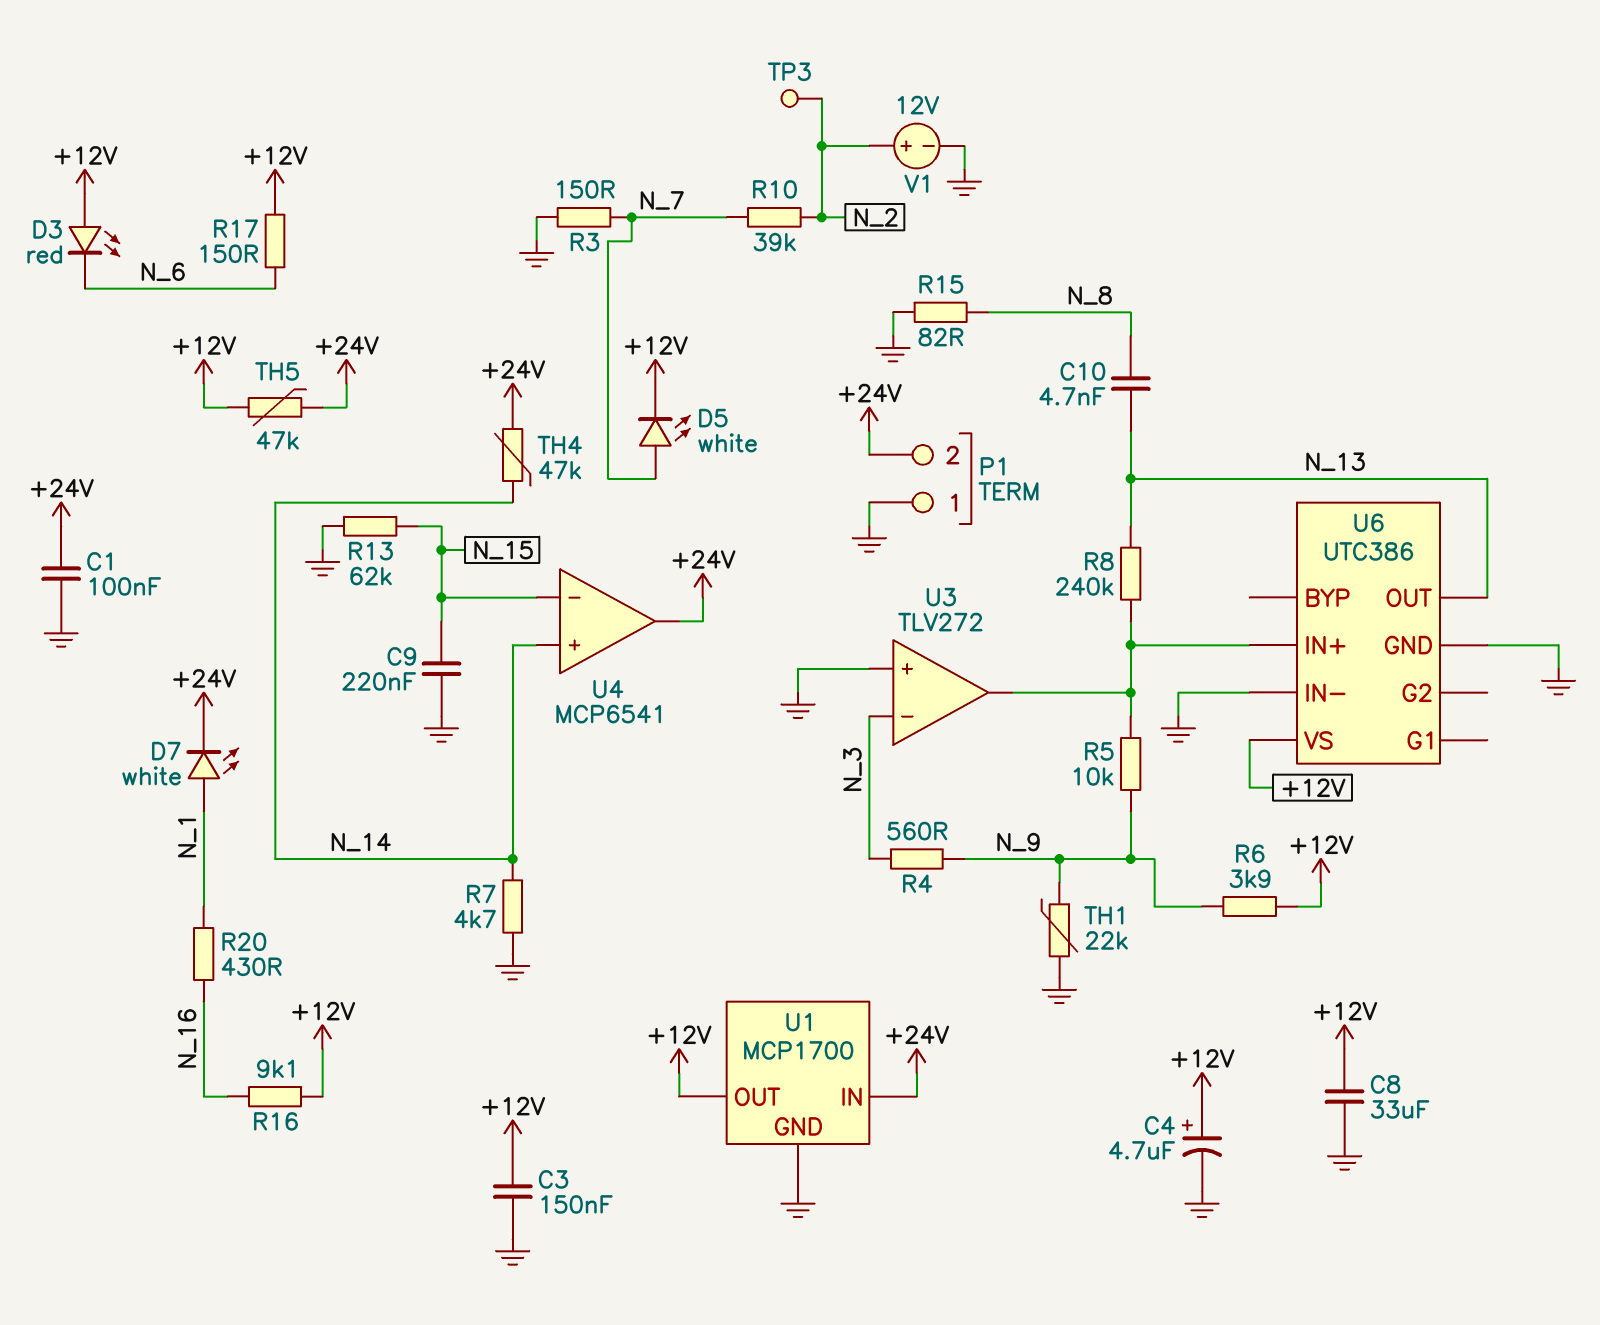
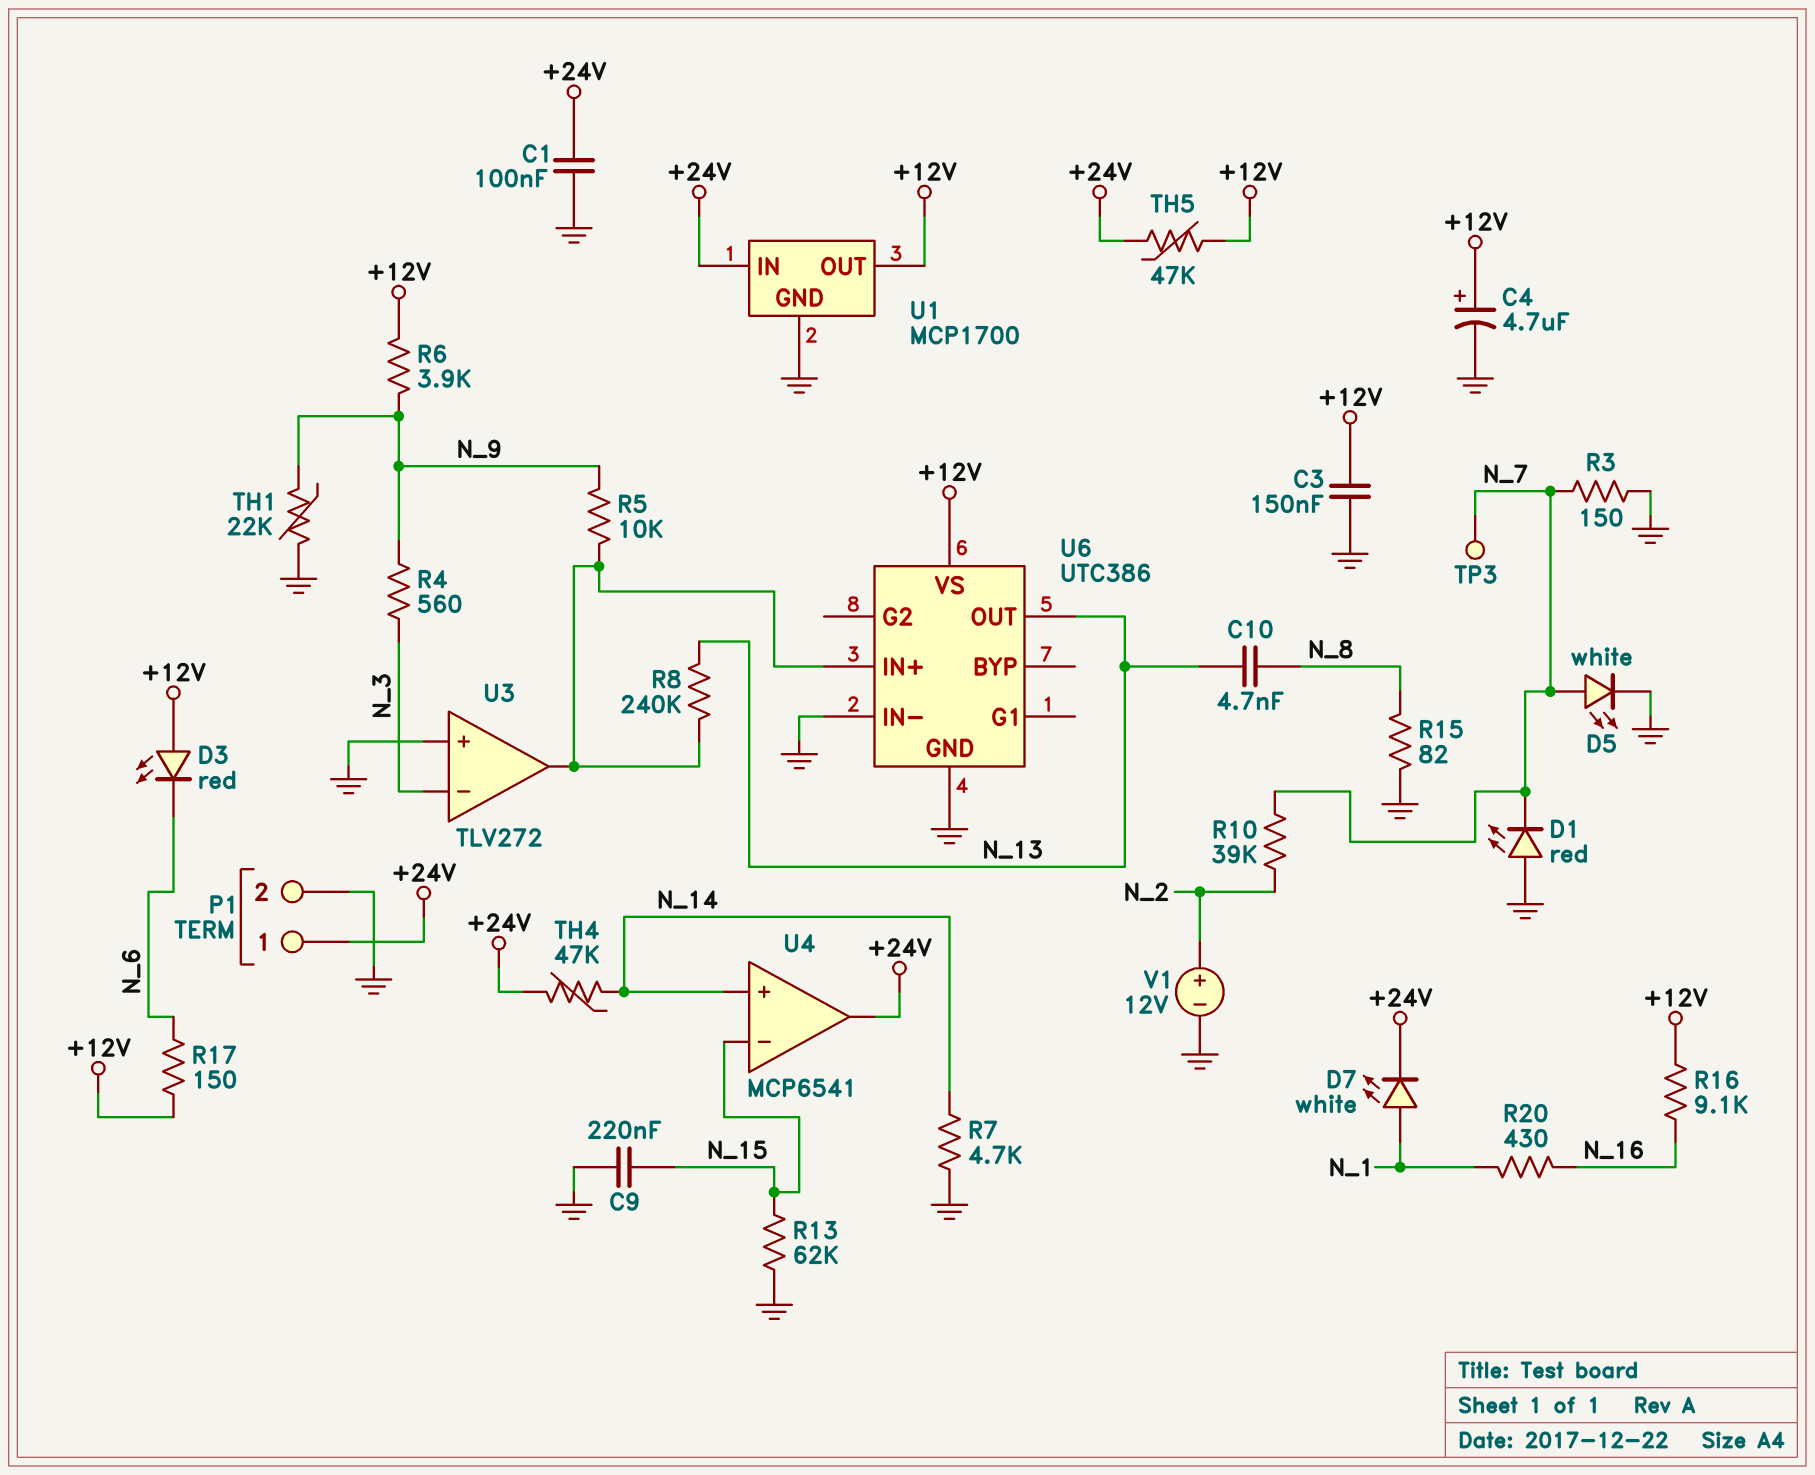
C8: 33uF (+12V, GND) -> none
D1: none -> LED red (A GND, K N_7)
D5: LED white (A N_7, K +12V) -> LED white (A N_7, K GND)
P1 pin 1: GND -> +24V
P1 pin 2: +24V -> GND
TP3: test point (N_2) -> test point (N_7)

